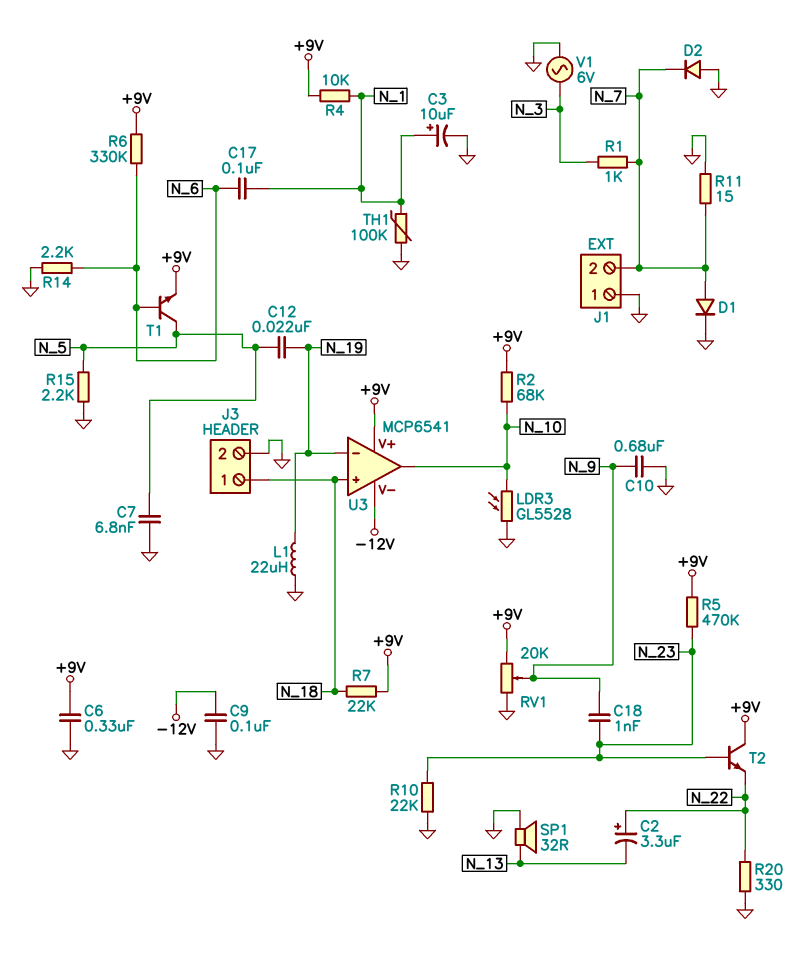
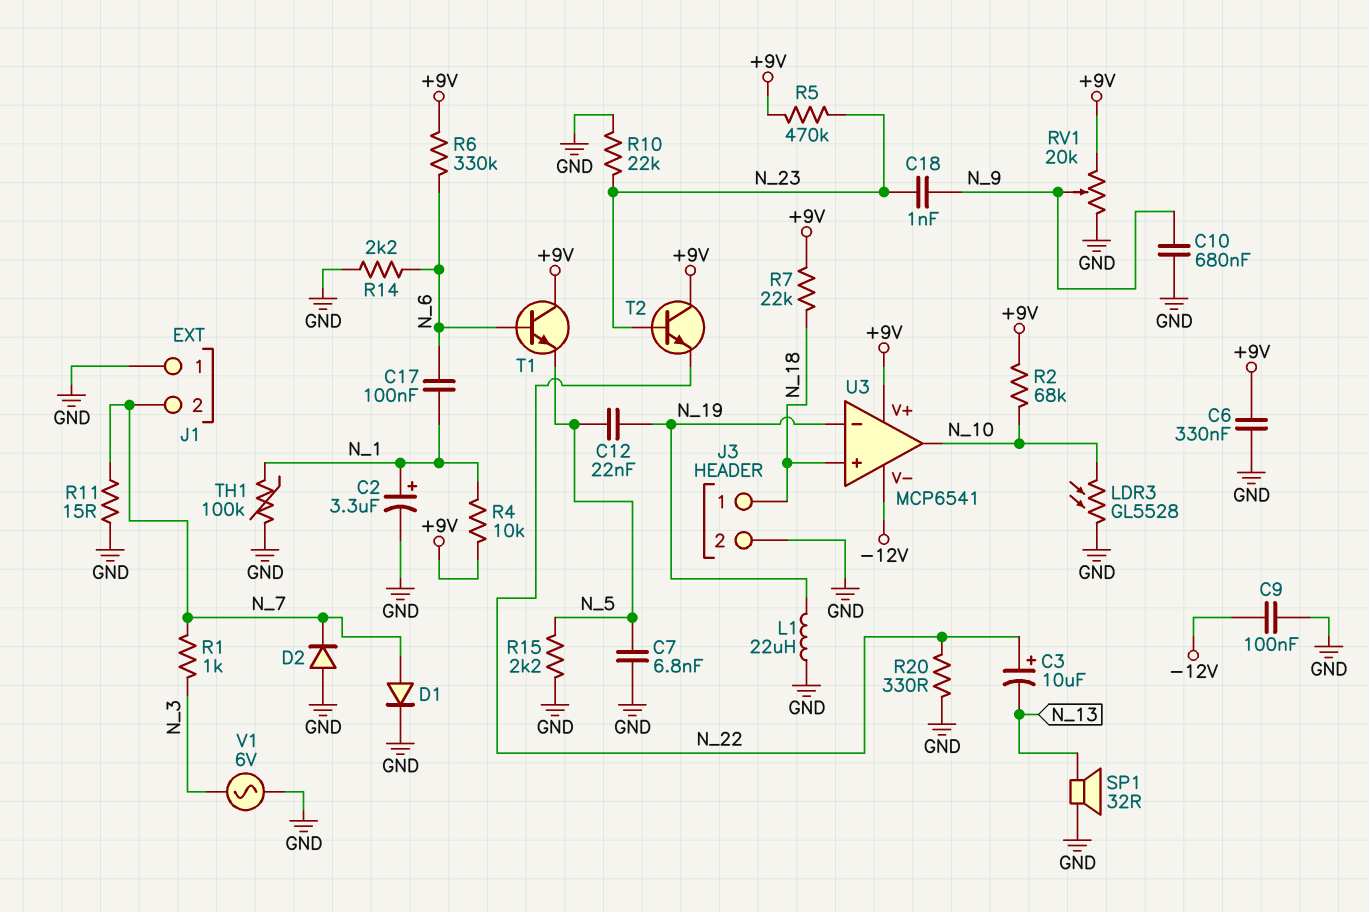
C2: 3.3uF (plus N_22, minus N_13) -> 3.3uF (plus N_1, minus GND)
C3: 10uF (plus N_1, minus GND) -> 10uF (plus N_22, minus N_13)
T1: NPN (B N_6, C N_5, E +9V) -> NPN (B N_6, C +9V, E N_5)

